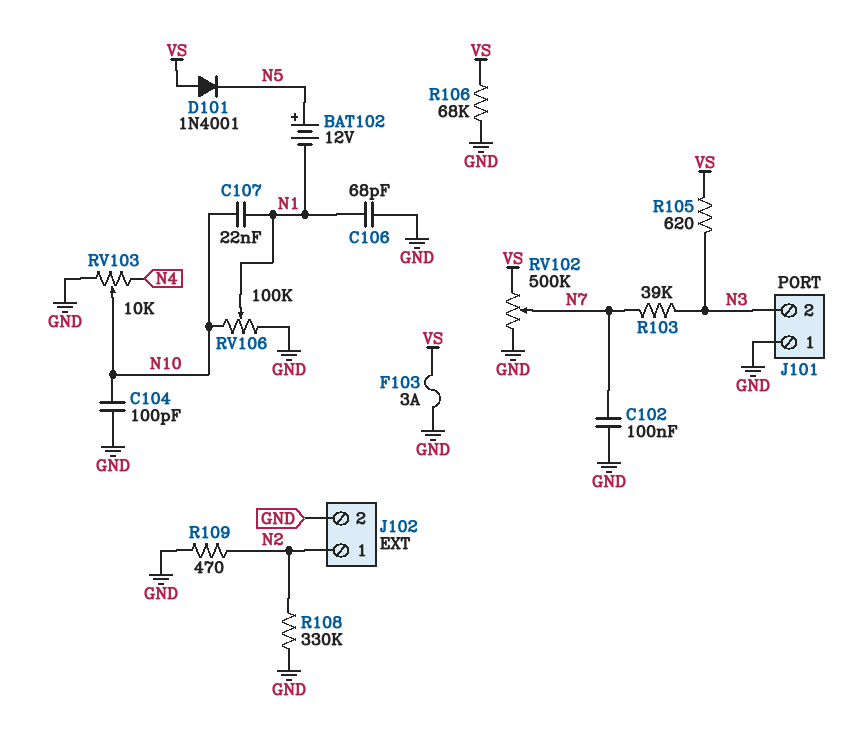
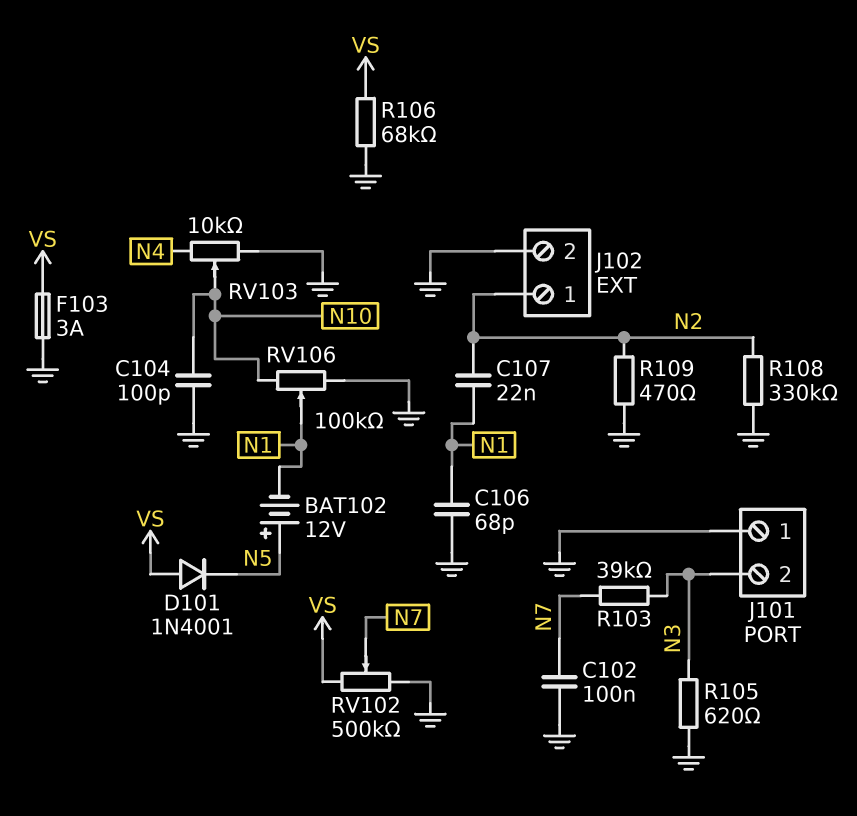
C107: 22nF (N1, N10) -> 22nF (N1, N2)
R105: 620 (N3, VS) -> 620 (GND, N3)

